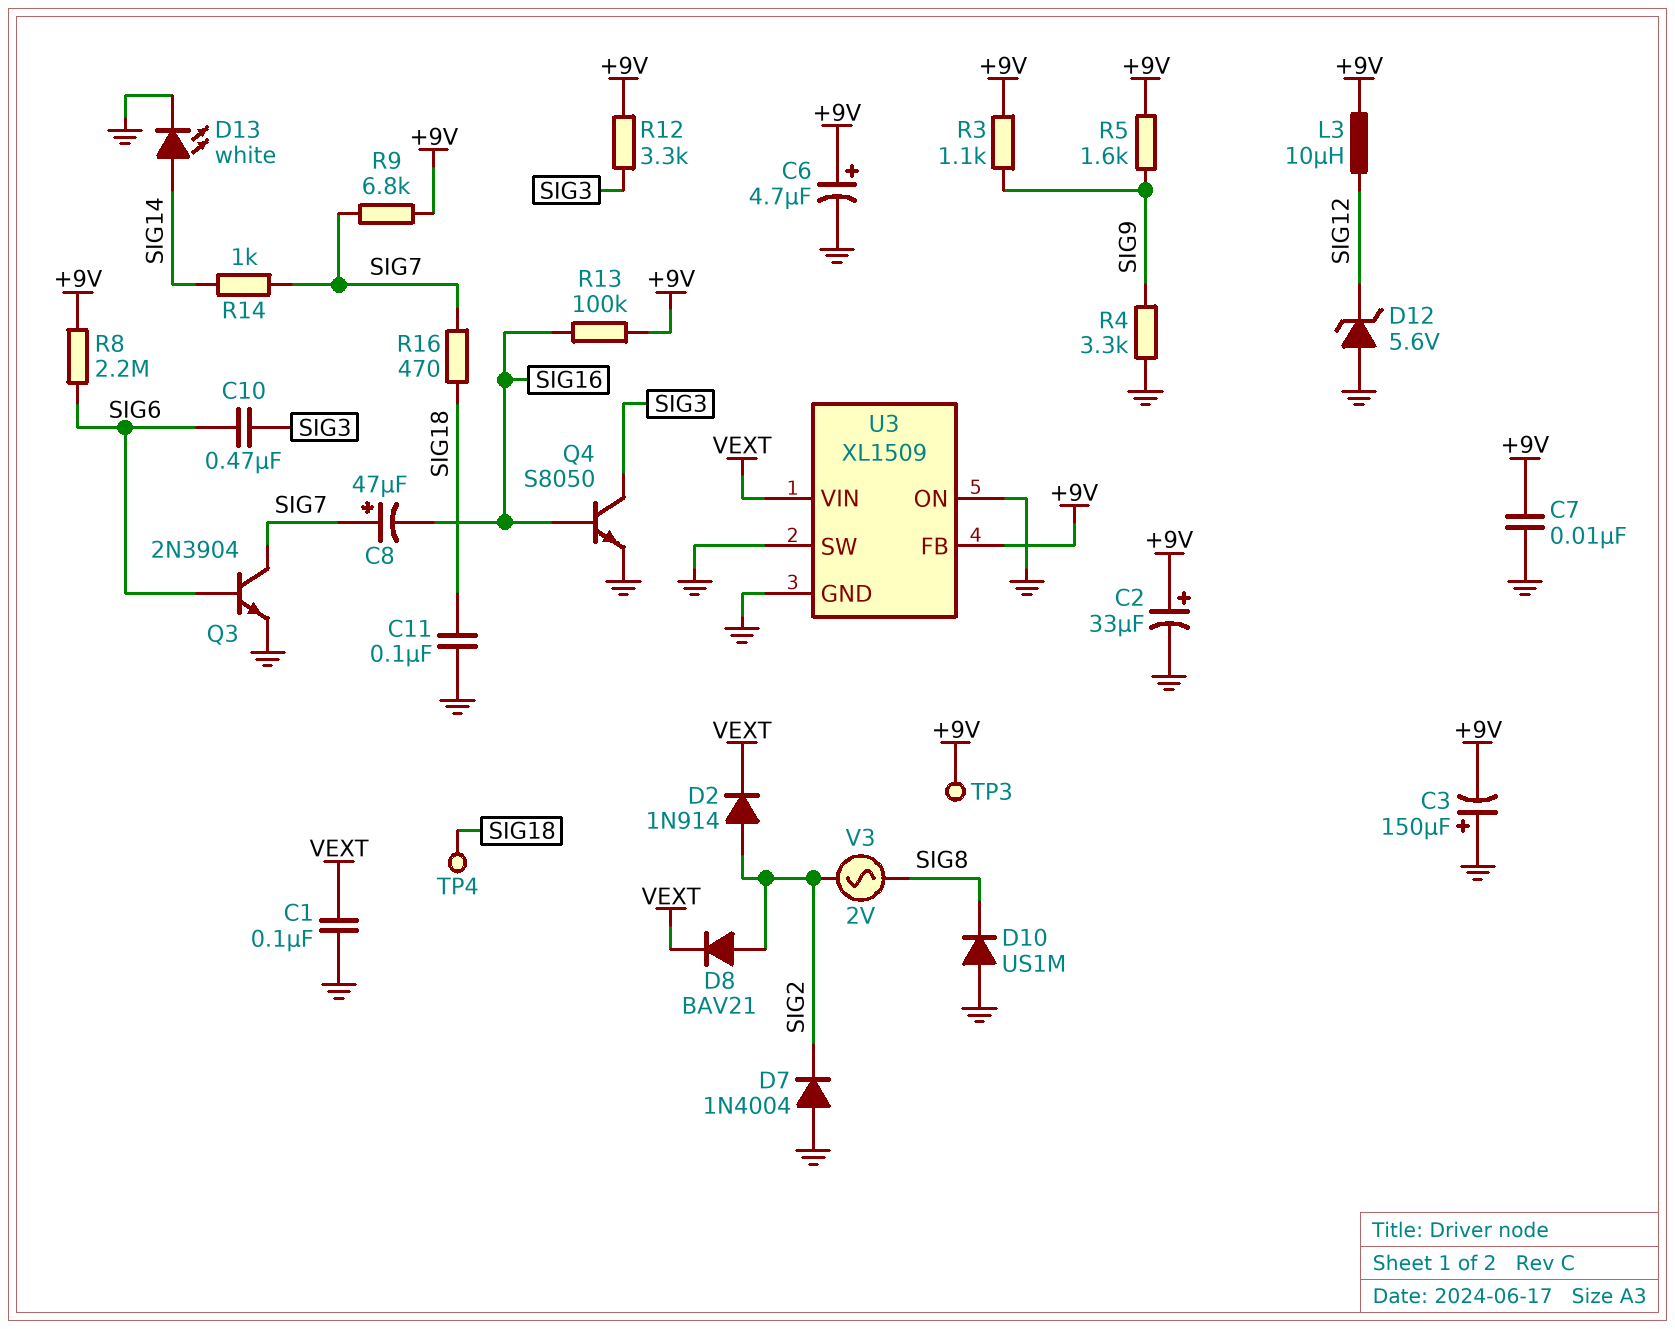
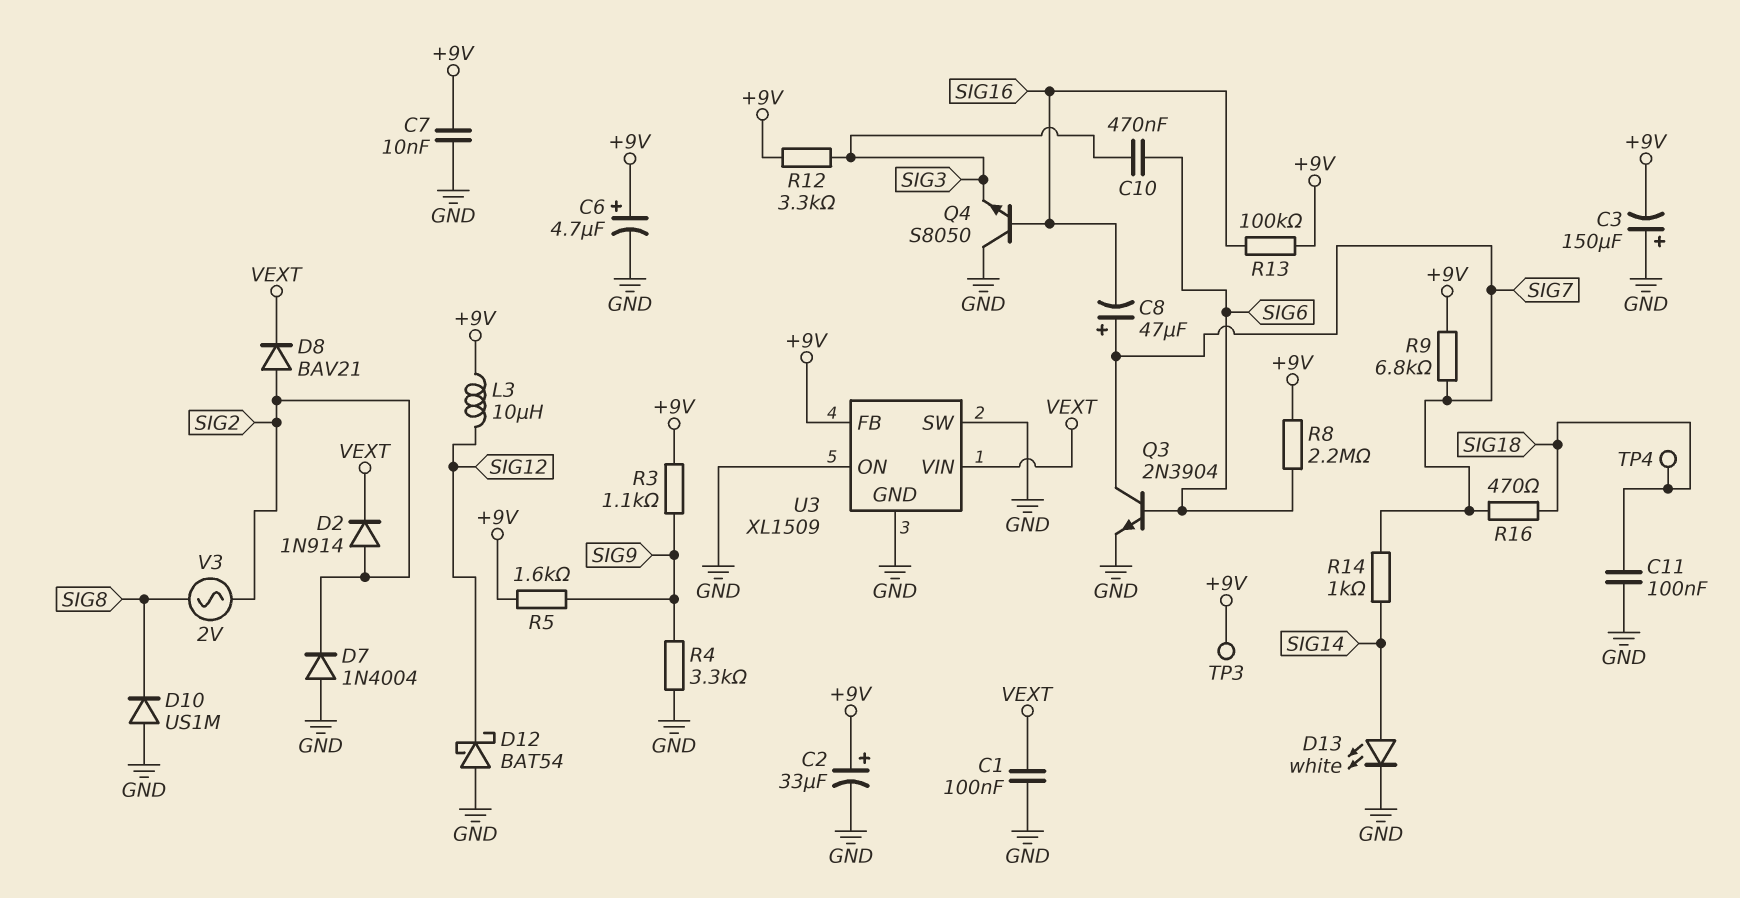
D12: zener 5.6V (A GND, K SIG12) -> schottky BAT54 (A GND, K SIG12)
Q4: NPN S8050 (B SIG16, C SIG3, E GND) -> NPN S8050 (B SIG16, C GND, E SIG3)

